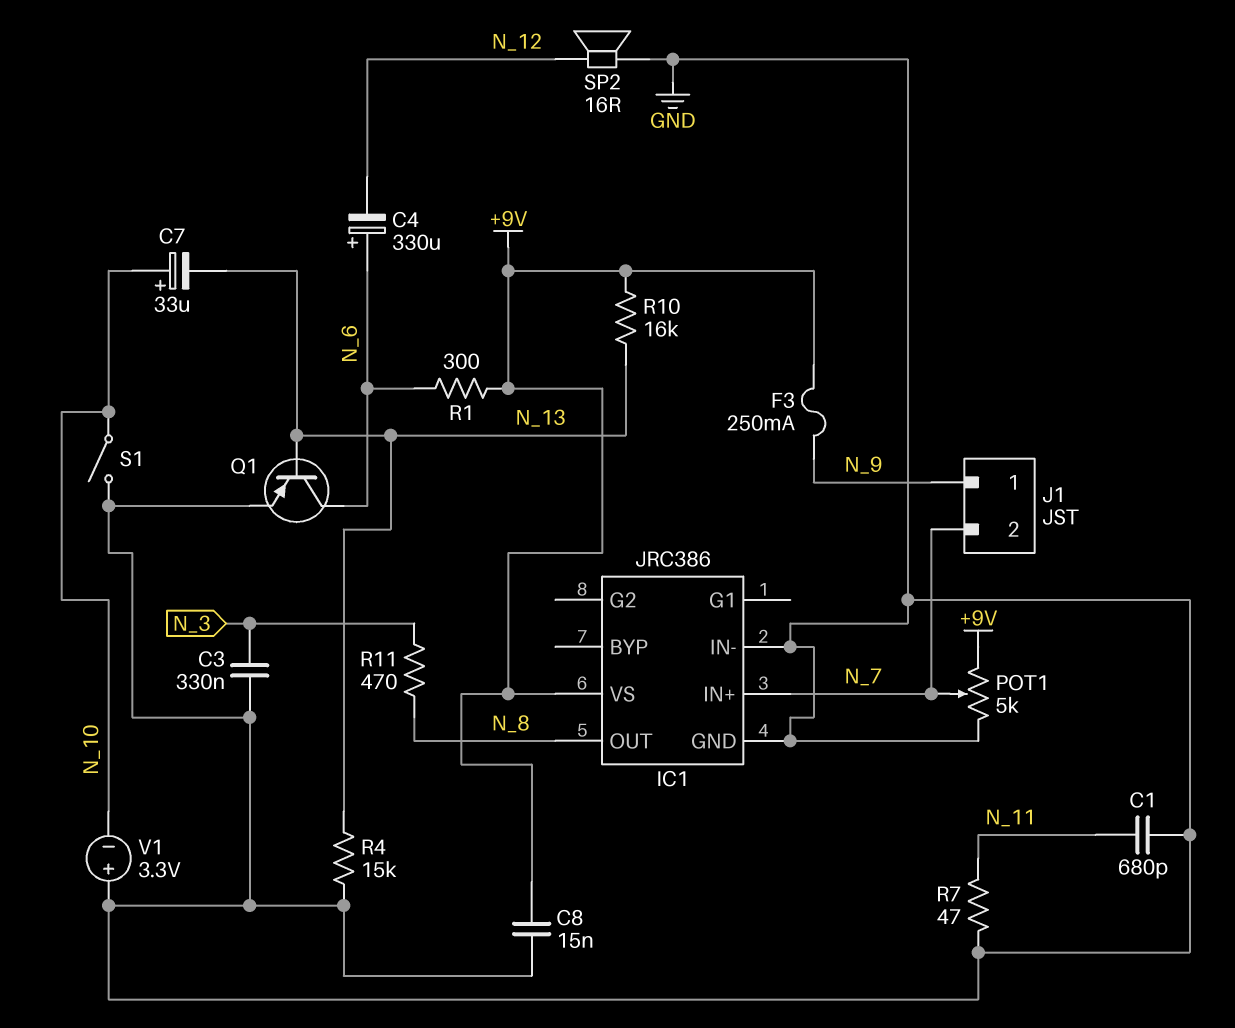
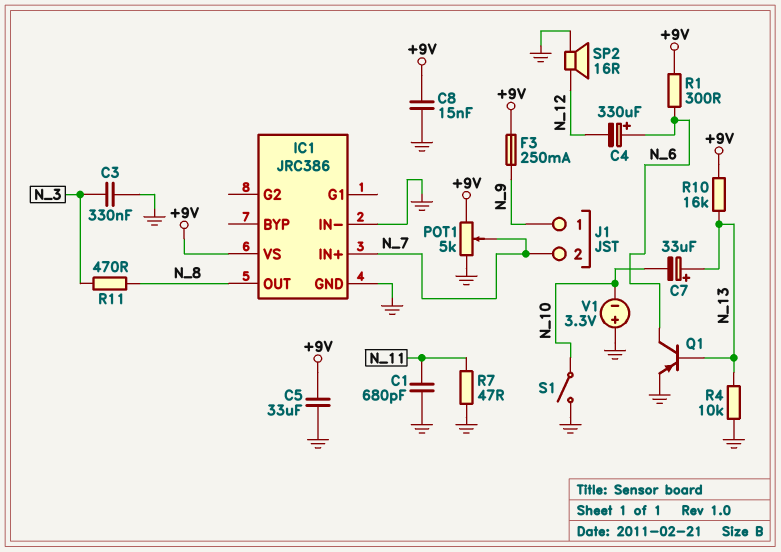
C5: none -> 33uF (+9V, GND)
C7: 33uF (plus N_10, minus N_13) -> 33uF (plus N_13, minus N_10)
R4: 15k (GND, N_13) -> 10k (GND, N_13)

